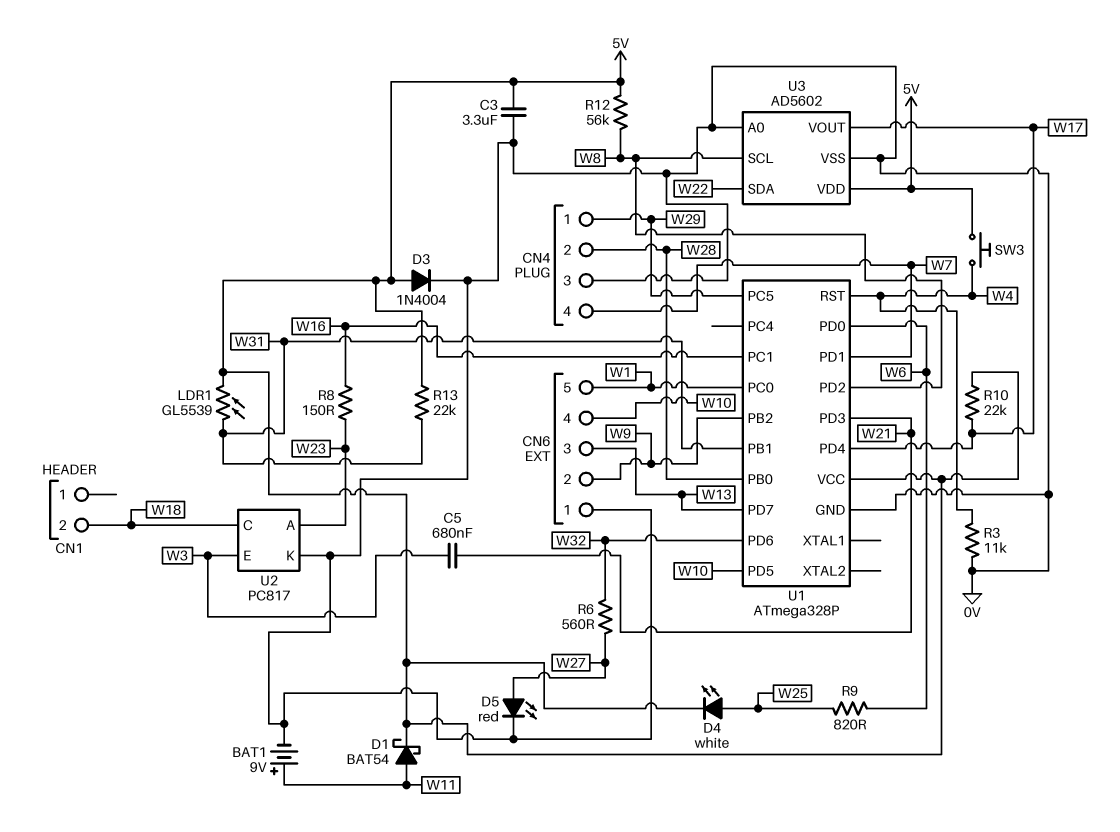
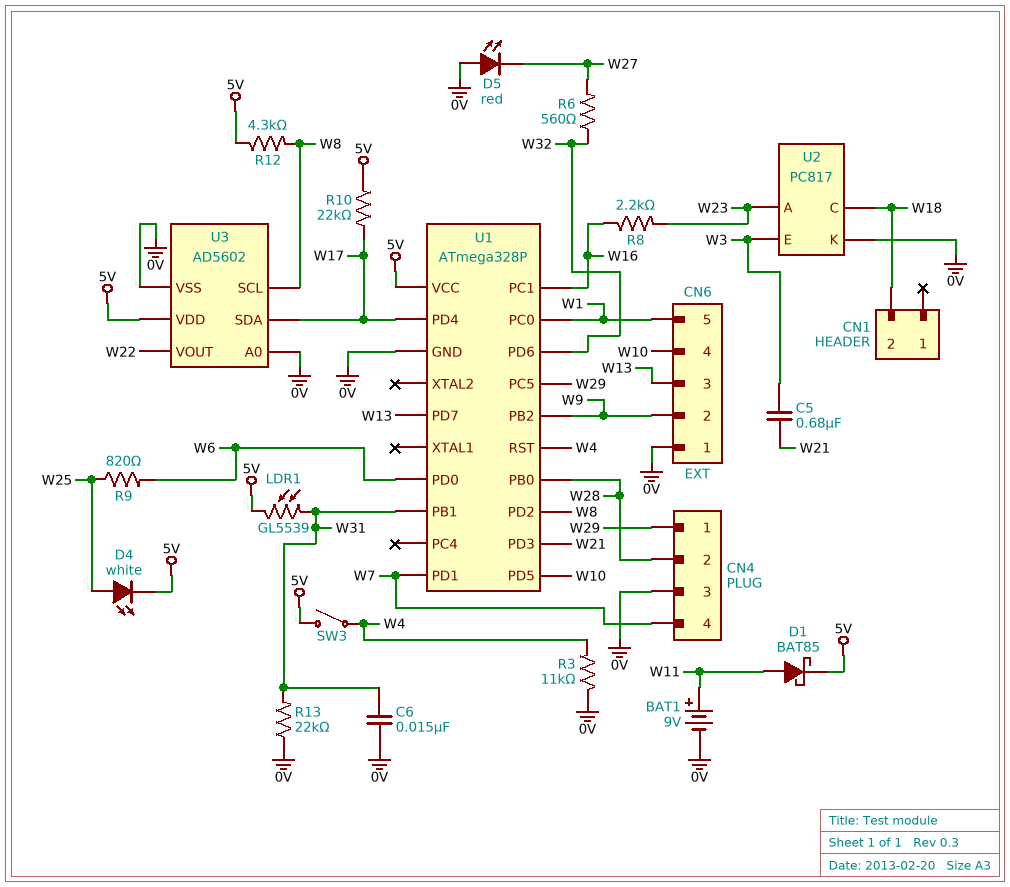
C3: 3.3uF (0V, 5V) -> none
C6: none -> 15nF (0V, W31)
D1: schottky BAT54 (A W11, K 5V) -> schottky BAT85 (A W11, K 5V)
D3: diode 1N4004 (A 5V, K 0V) -> none
D5: LED red (A W27, K 0V) -> LED red (A 0V, K W27)
R8: 150 (W16, W23) -> 2.2k (W16, W23)
R12: 56k (5V, W8) -> 4.3k (5V, W8)
R13: 22k (5V, W31) -> 22k (0V, W31)
SW3: button (5V, W4) -> switch (5V, W4)
U3 pin SDA: W22 -> W17
U3 pin VOUT: W17 -> W22

